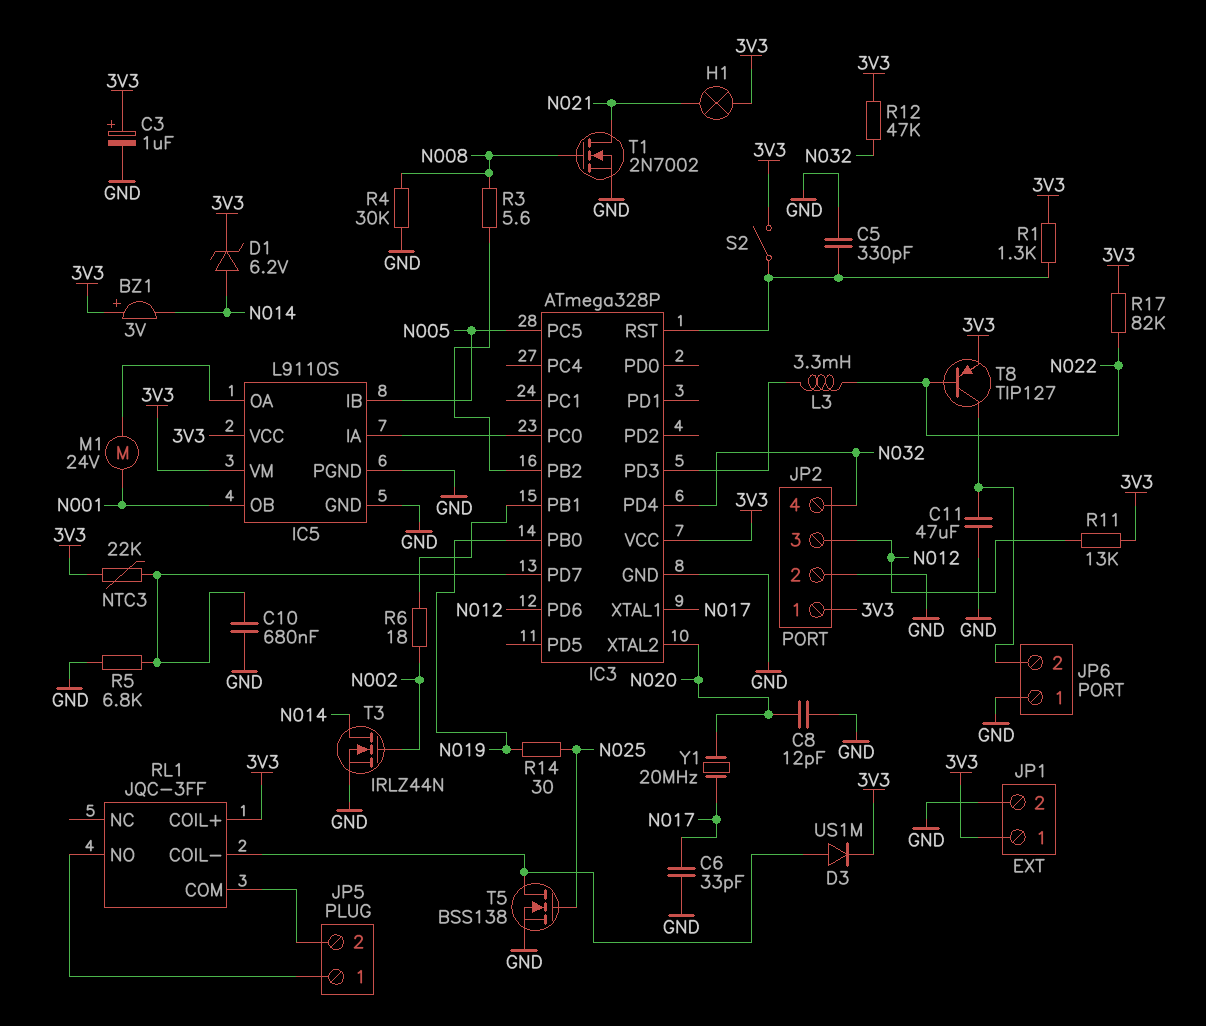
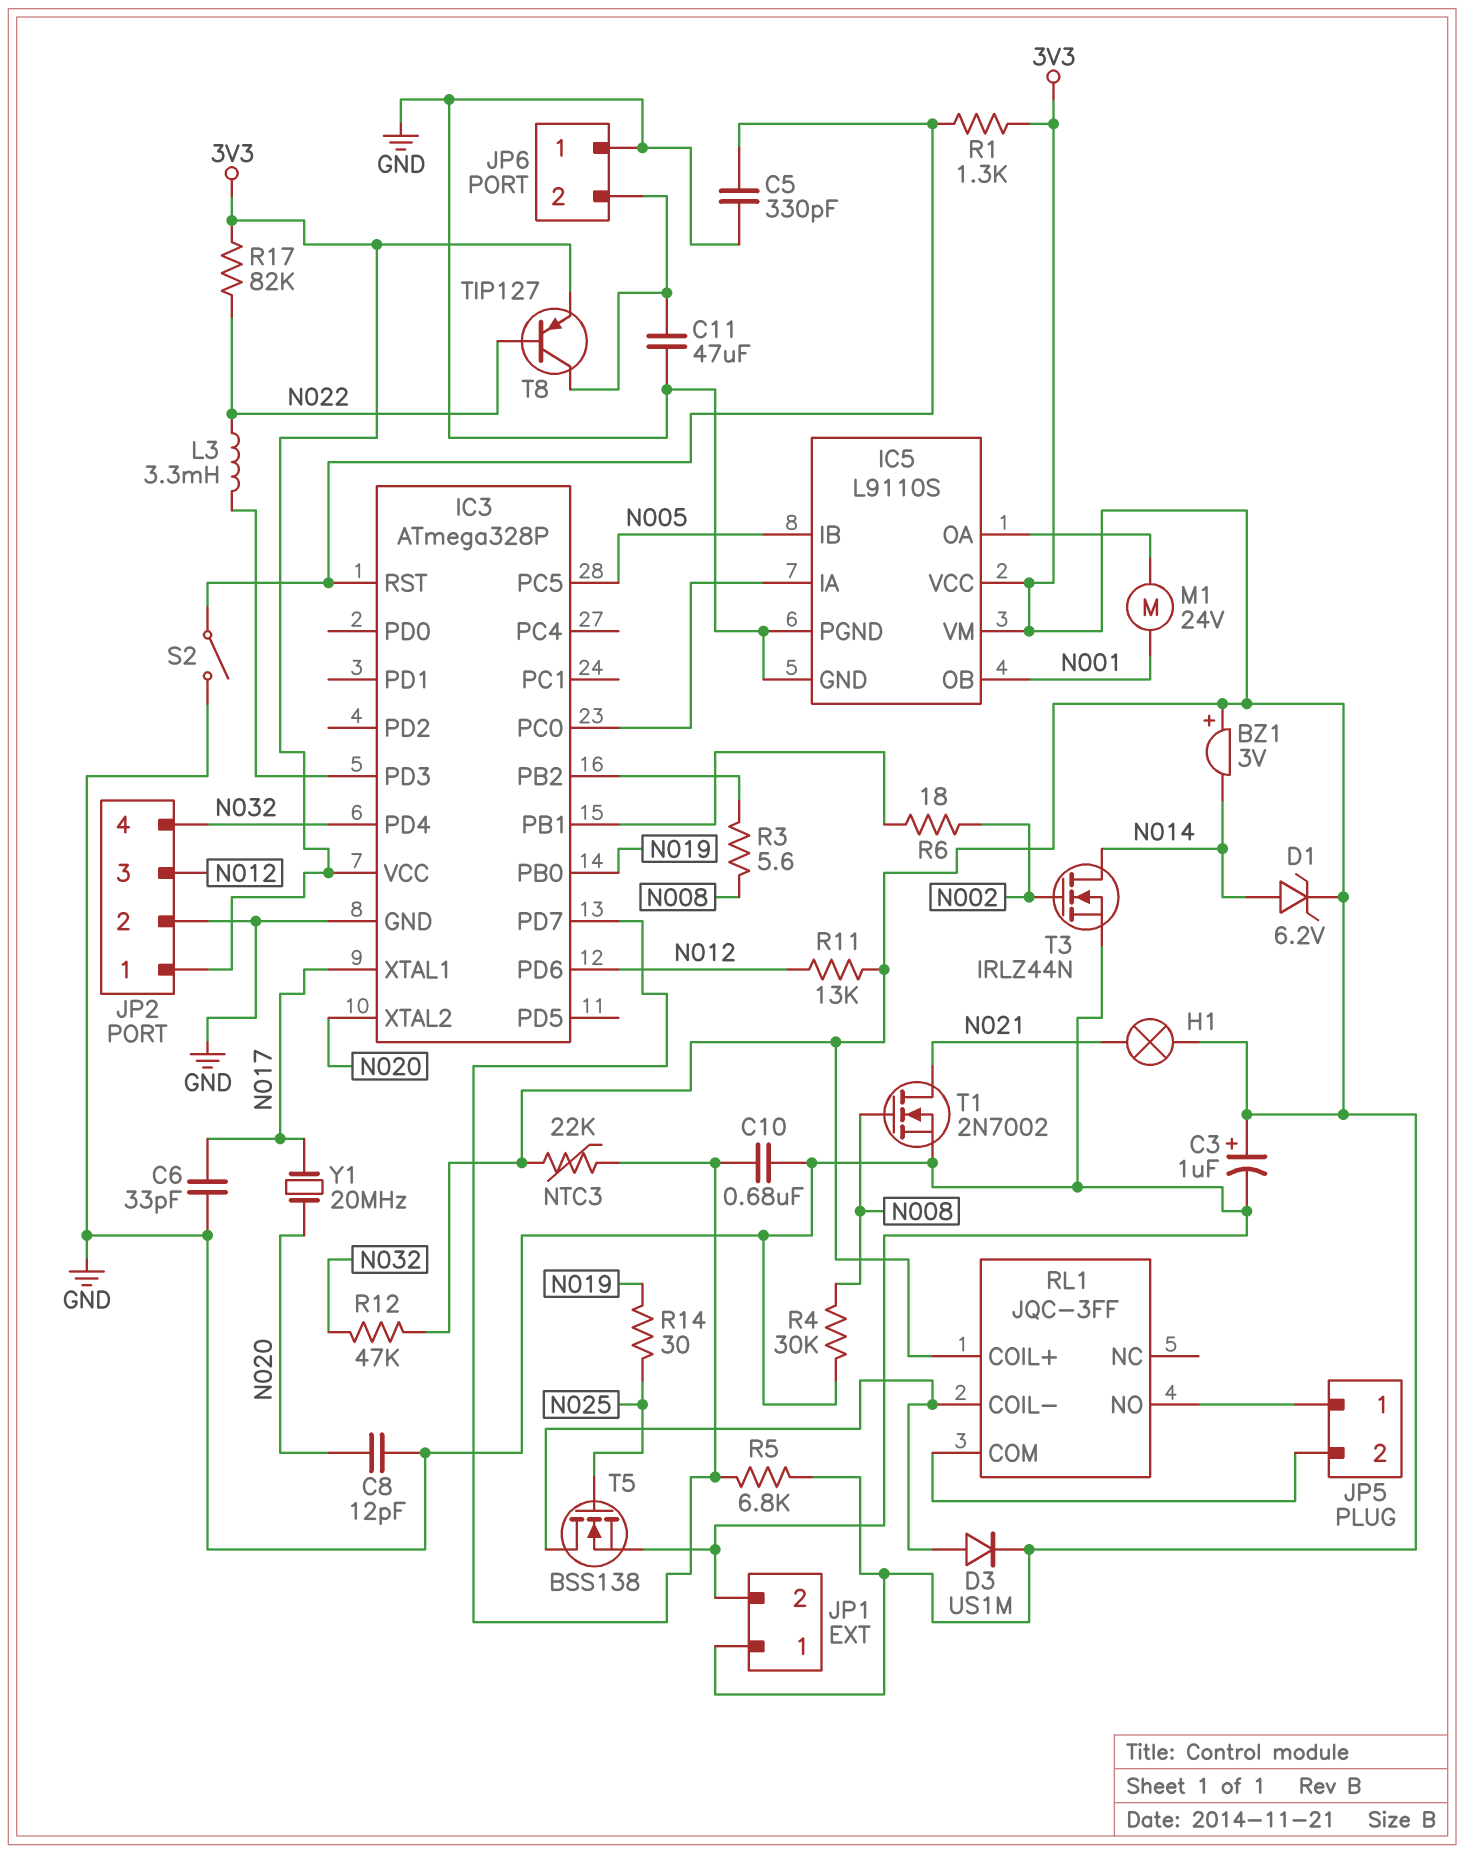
R5: 6.8k (GND, IC3/PD7) -> 6.8k (3V3, IC3/PD7)
S2: switch (3V3, IC3/RST) -> switch (GND, IC3/RST)

